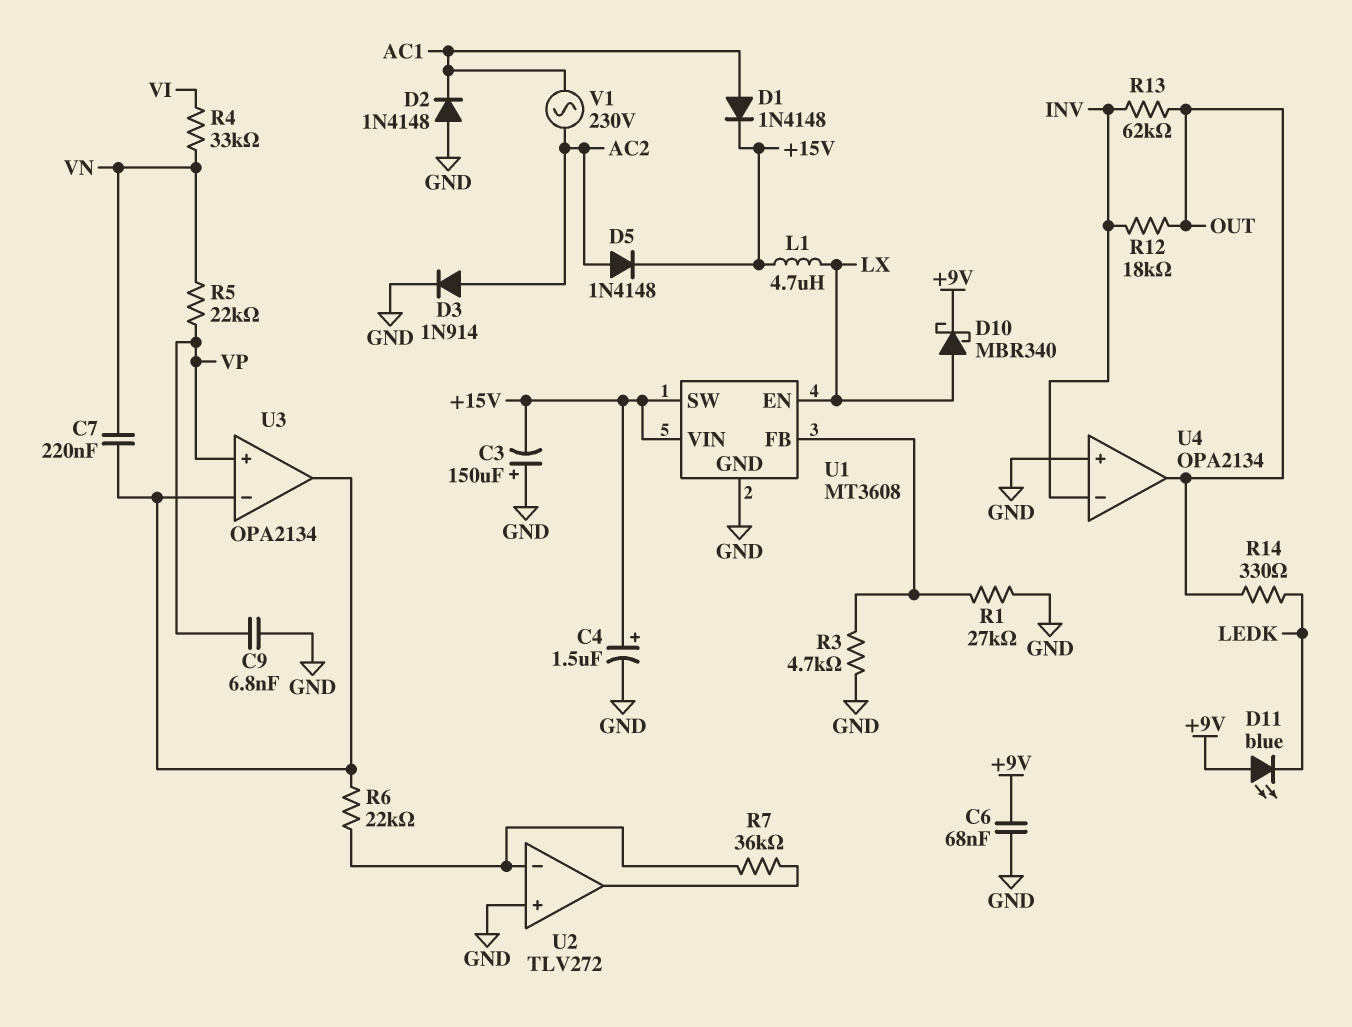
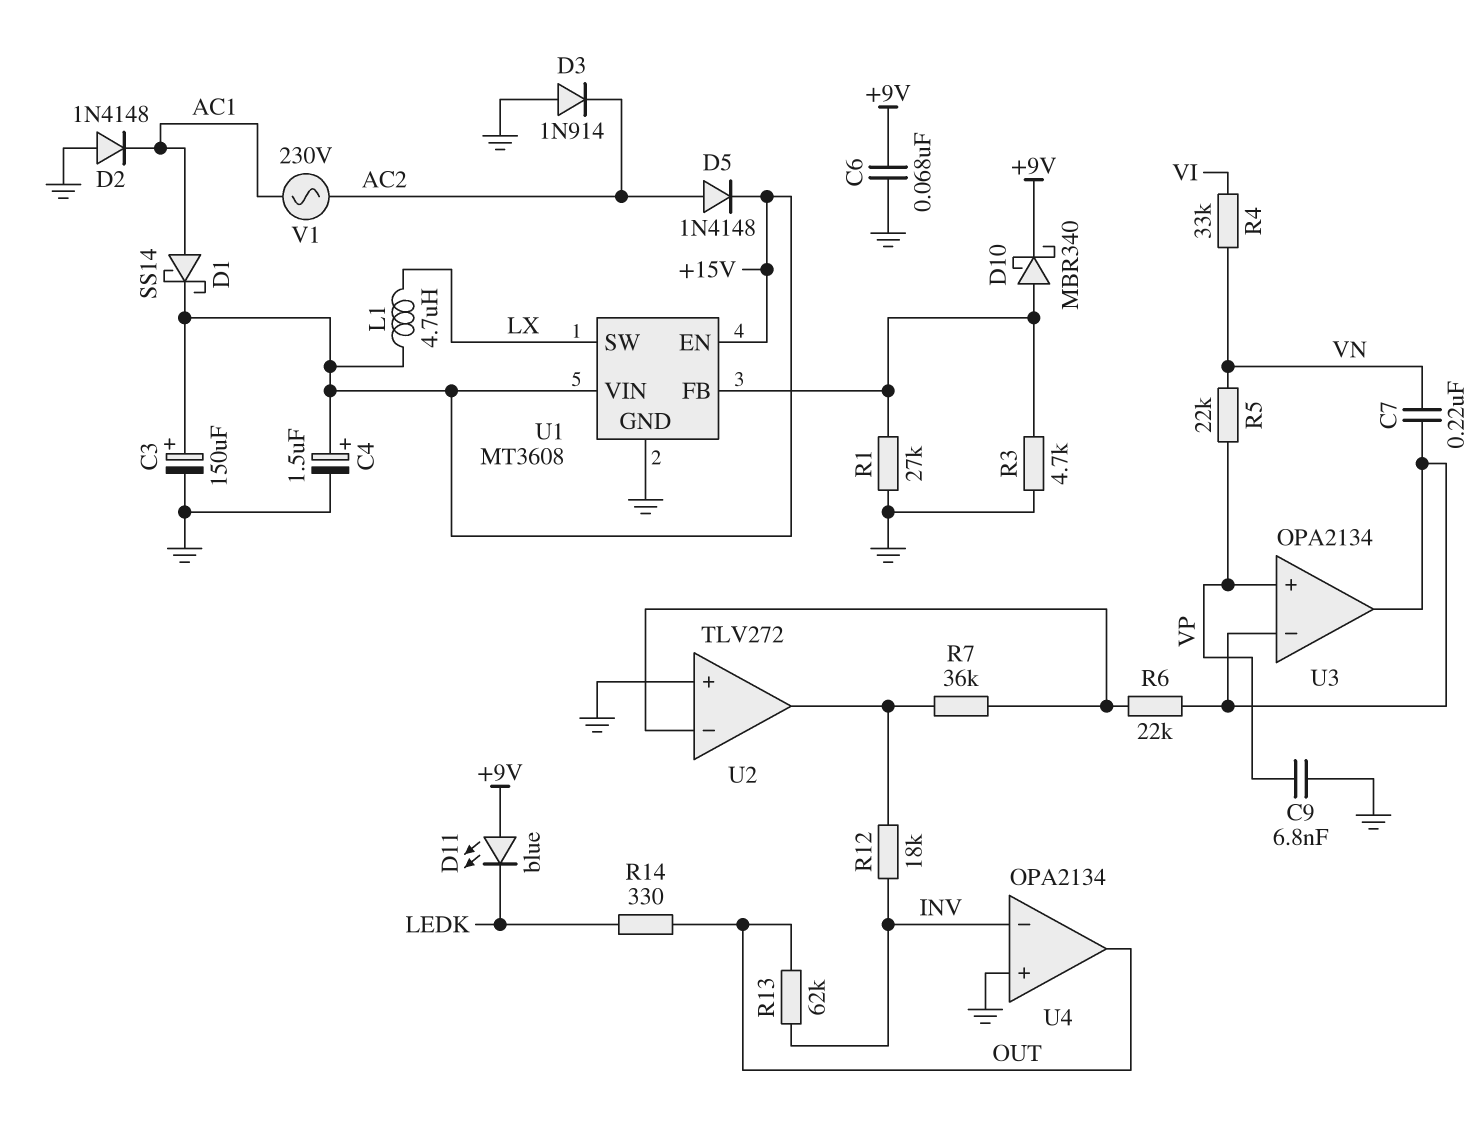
C3: 150uF (plus GND, minus +15V) -> 150uF (plus +15V, minus GND)
D1: diode 1N4148 (A AC1, K +15V) -> schottky SS14 (A AC1, K +15V)
D3: diode 1N914 (A AC2, K GND) -> diode 1N914 (A GND, K AC2)
D10: schottky MBR340 (A LX, K +9V) -> schottky MBR340 (A U1/FB, K +9V)
R12: 18k (INV, OUT) -> 18k (INV, U2/out)
U1 pin EN: LX -> +15V
U1 pin SW: +15V -> LX

